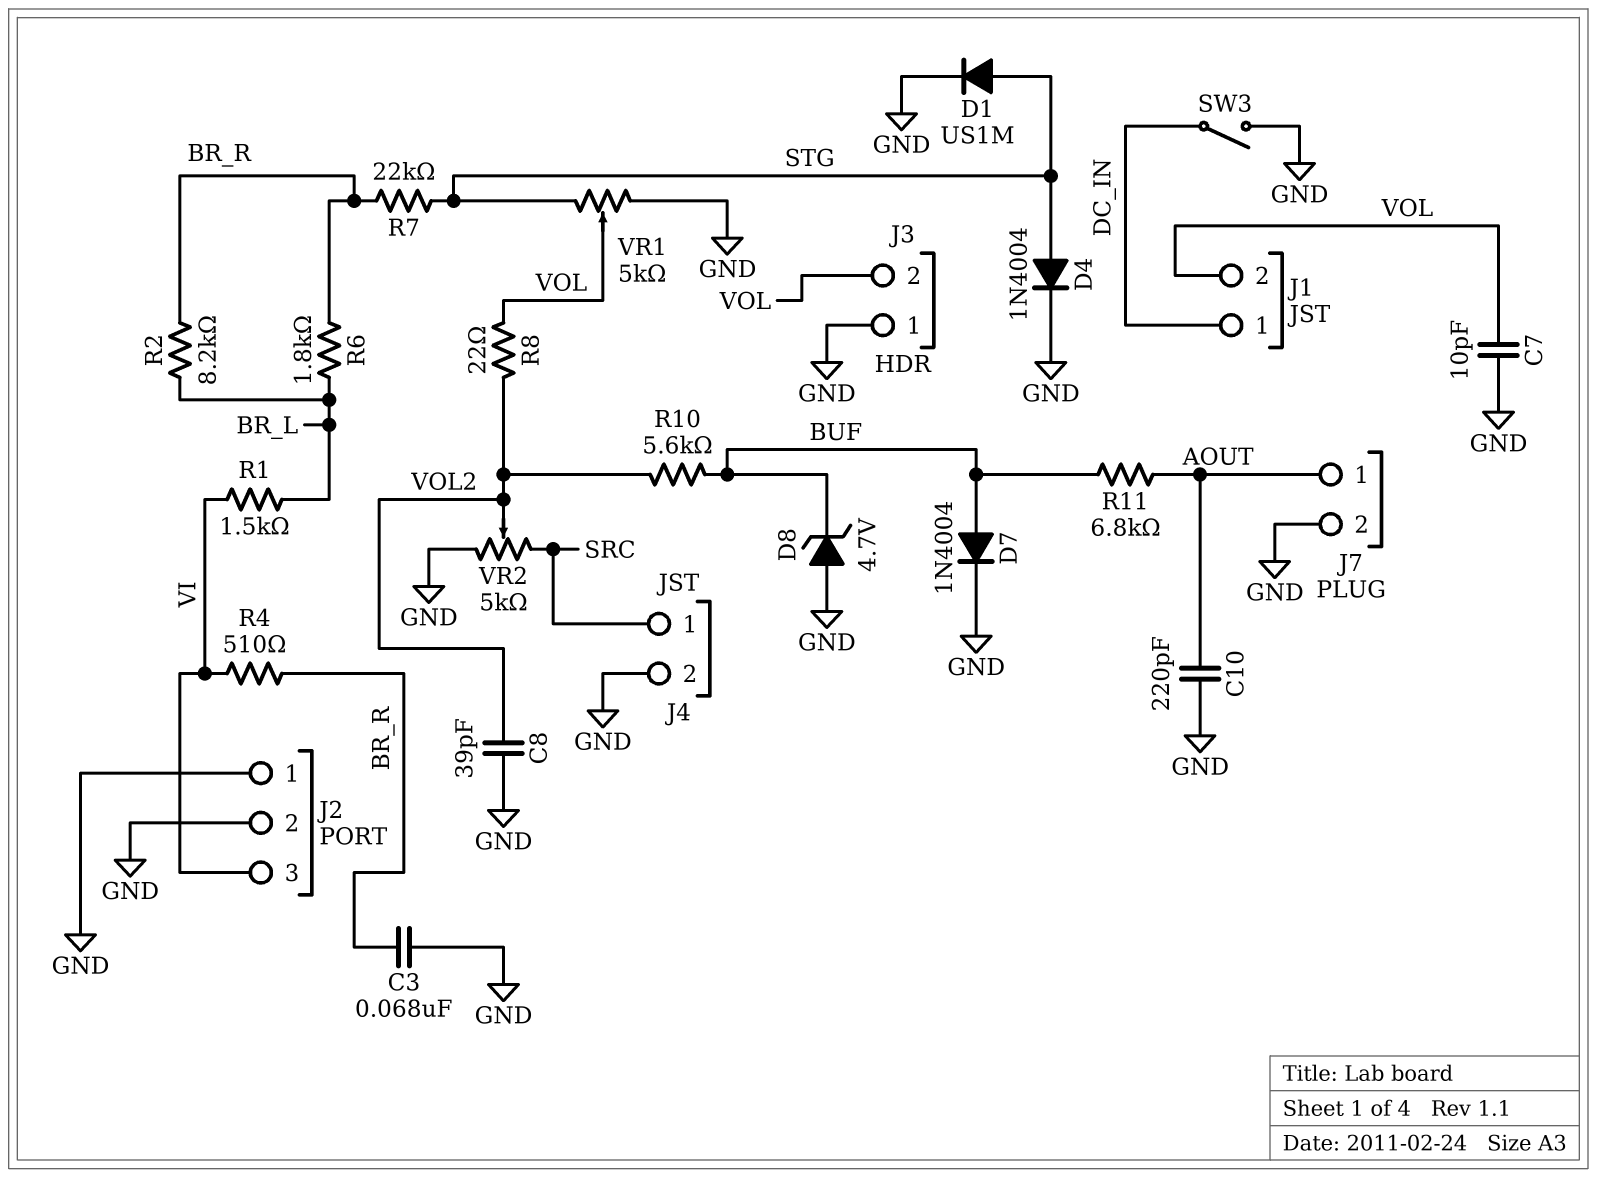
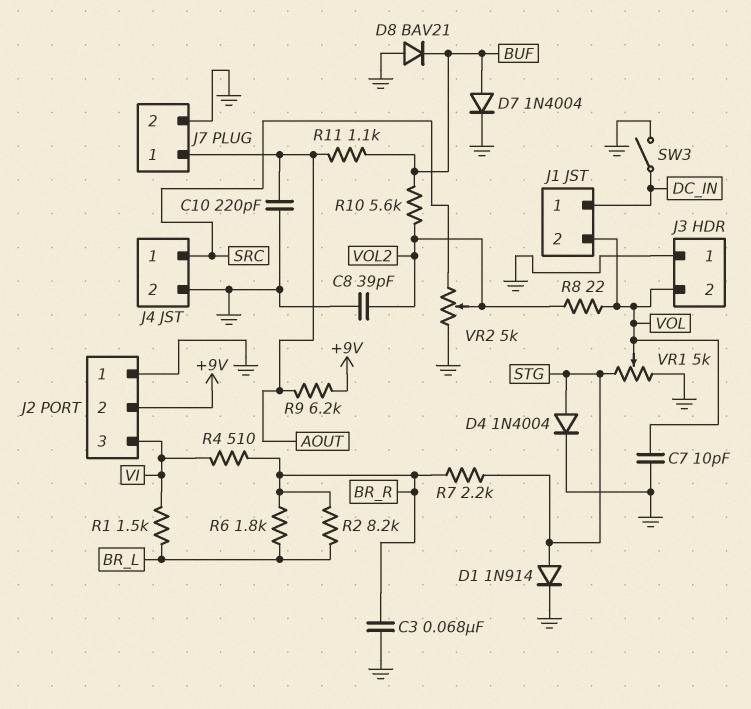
D1: diode US1M (A STG, K GND) -> diode 1N914 (A STG, K GND)
D8: zener 4.7V (A GND, K BUF) -> diode BAV21 (A GND, K BUF)
J2 pin 2: GND -> +9V
R7: 22k (BR_R, STG) -> 2.2k (BR_R, STG)
R9: none -> 6.2k (+9V, AOUT)
R11: 6.8k (AOUT, BUF) -> 1.1k (AOUT, BUF)

